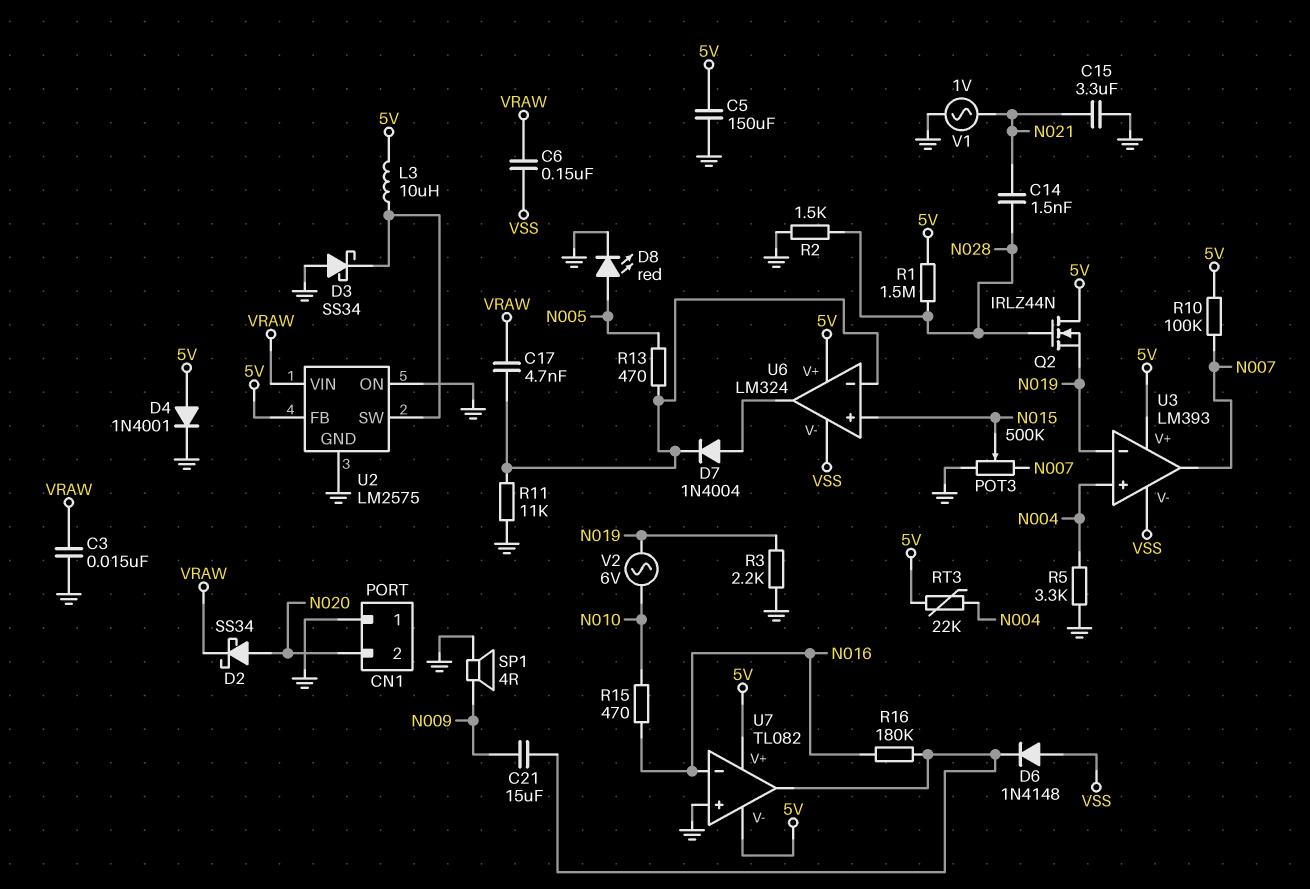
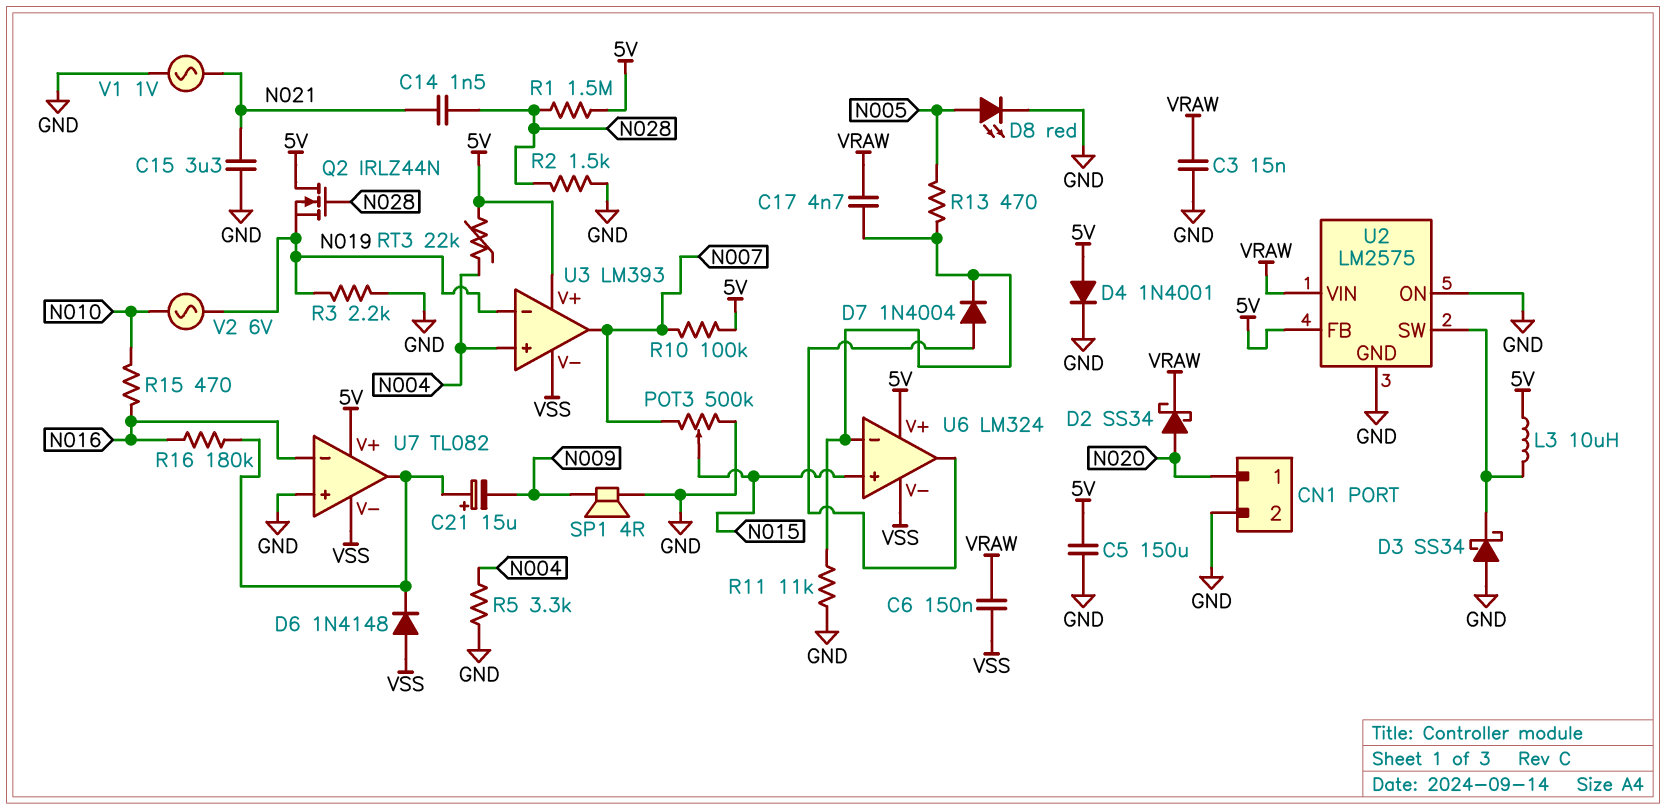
C21: 15uF (N009, U7/out) -> 15uF (plus U7/out, minus N009)
CN1 pin 1: GND -> N020
CN1 pin 2: N020 -> GND
U7 pin V-: 5V -> VSS

